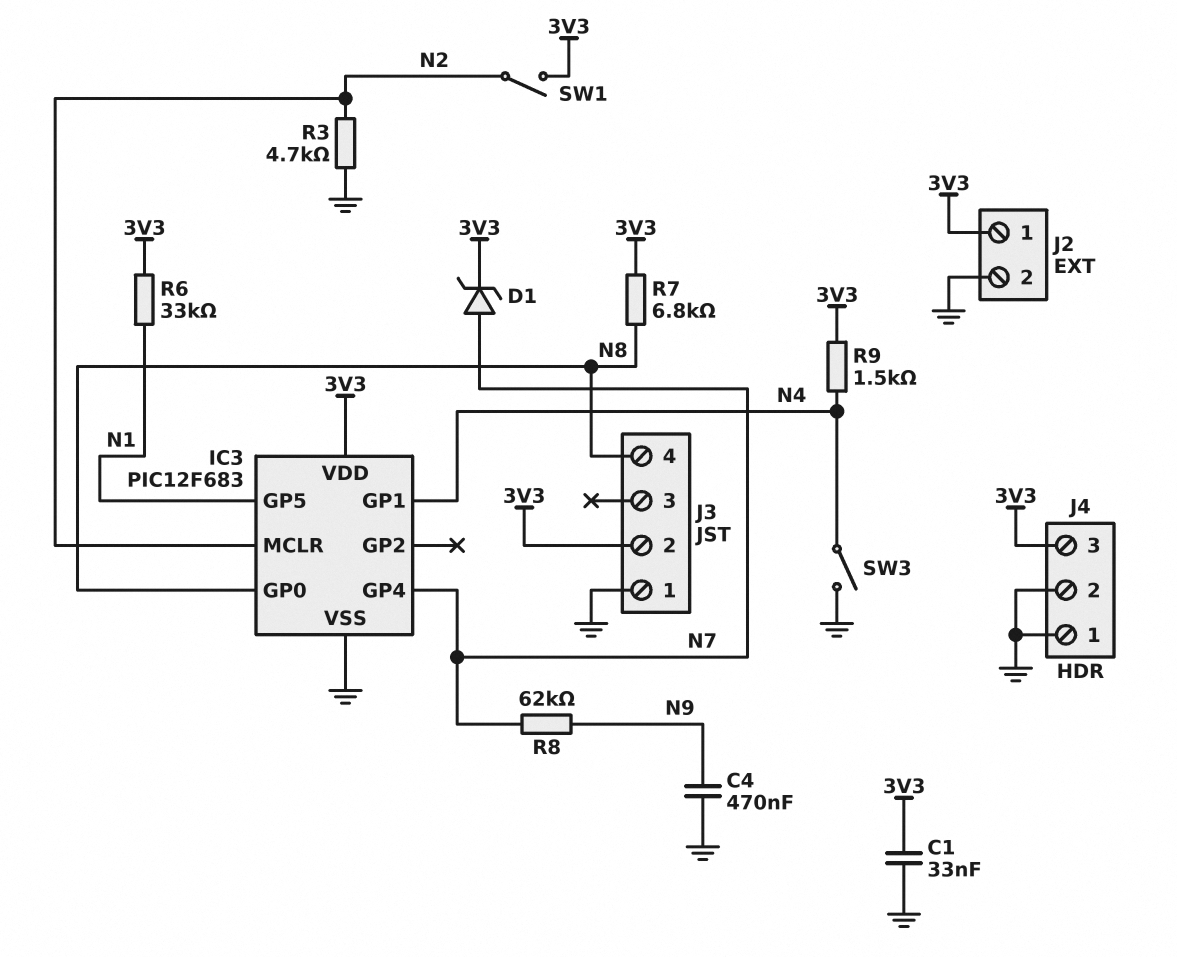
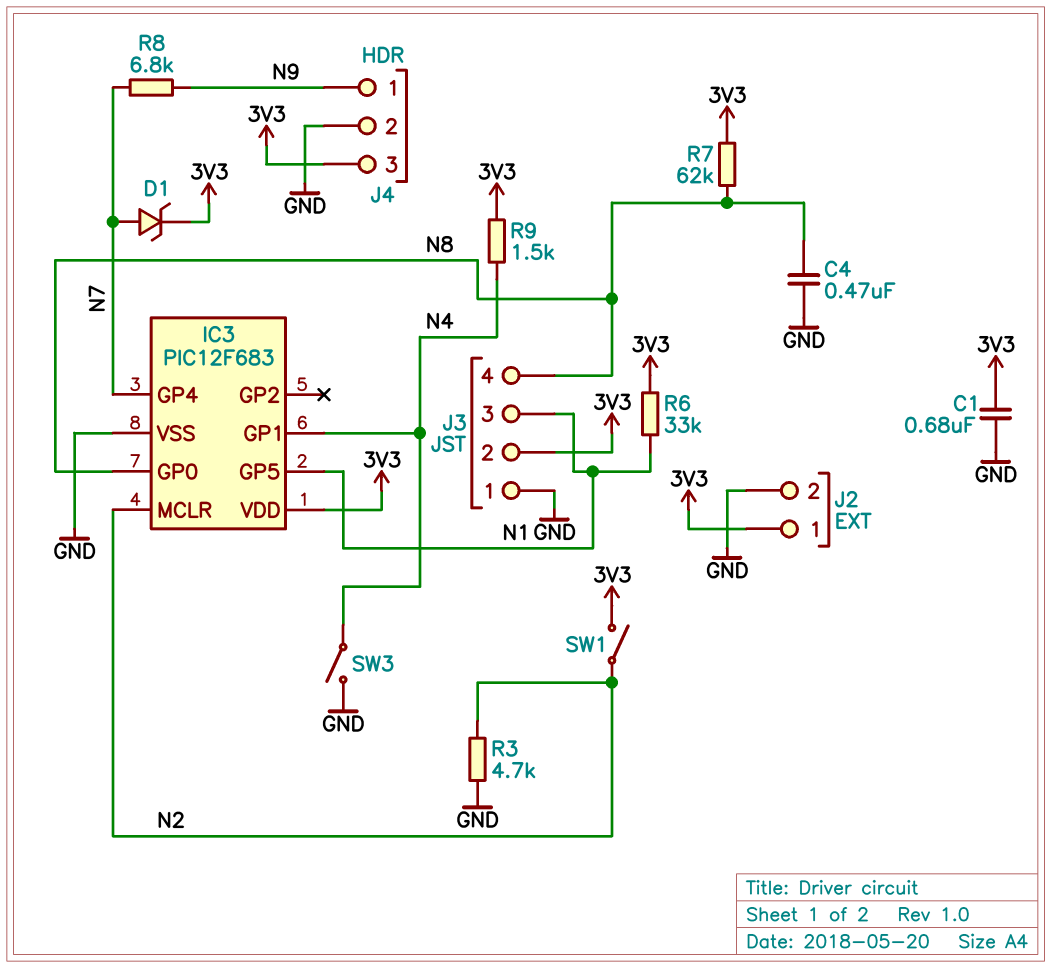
C1: 33nF (3V3, GND) -> 680nF (3V3, GND)
C4: 470nF (GND, N9) -> 470nF (GND, N8)
J3 pin 3: none -> N1
J4 pin 1: GND -> N9
R7: 6.8k (3V3, N8) -> 62k (3V3, N8)
R8: 62k (N7, N9) -> 6.8k (N7, N9)

